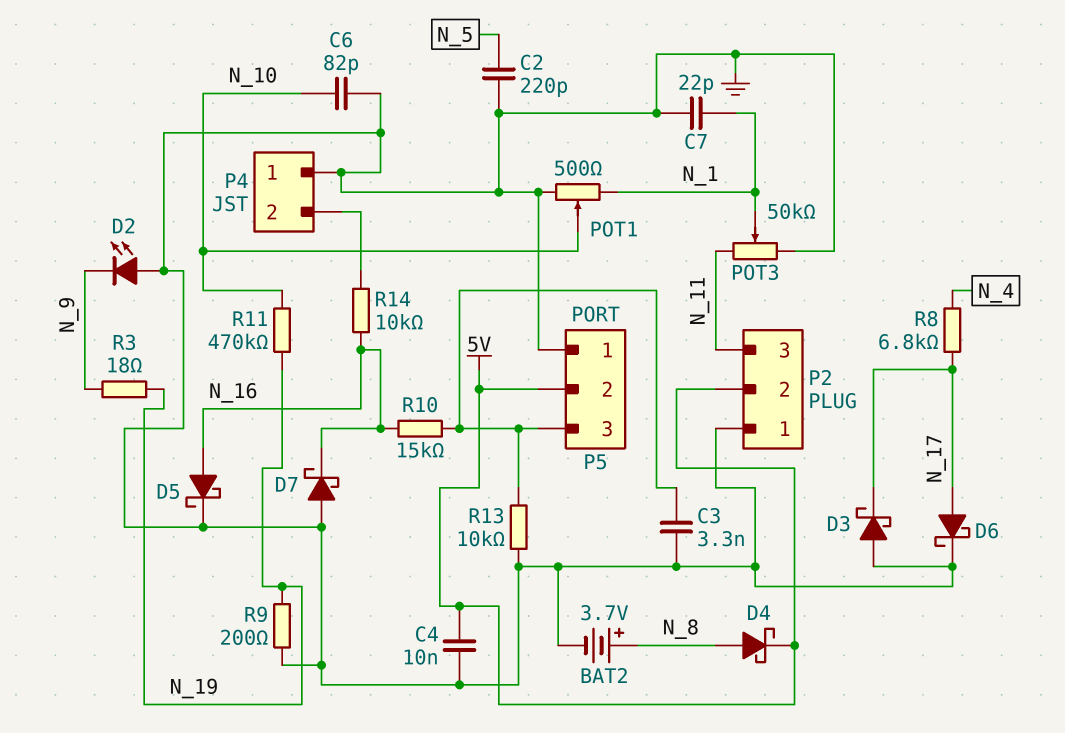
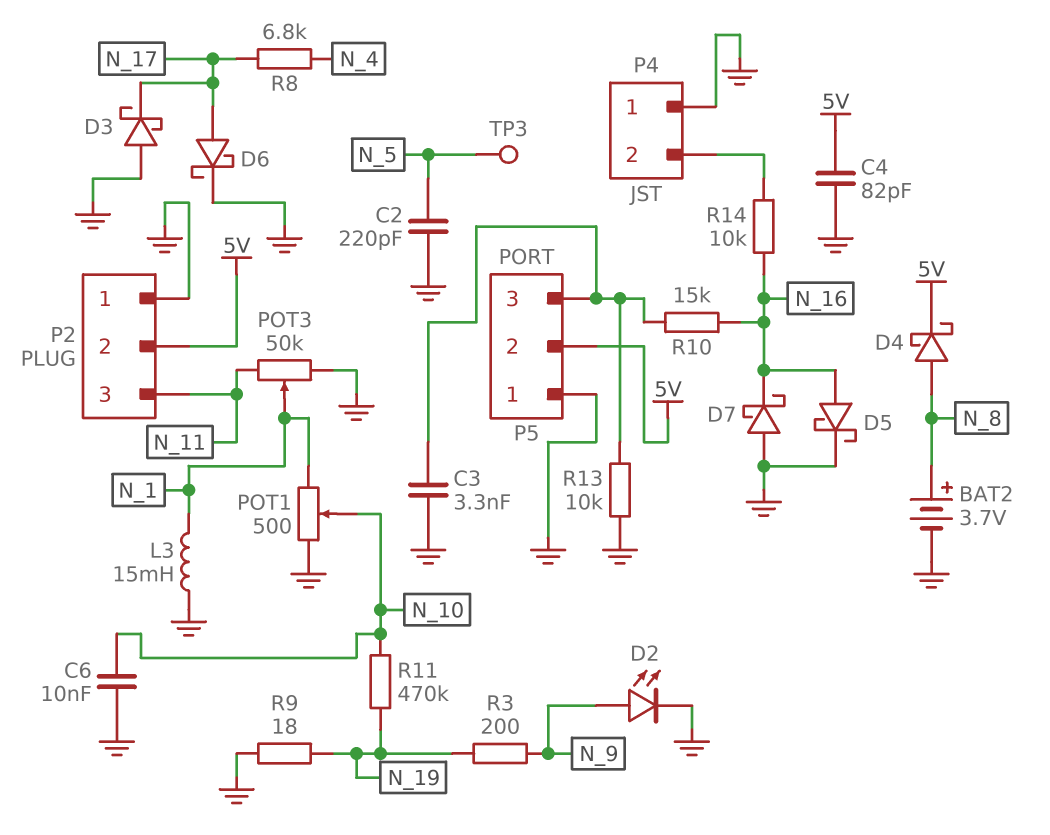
C4: 10nF (5V, GND) -> 82pF (5V, GND)
C6: 82pF (GND, N_10) -> 10nF (GND, N_10)
C7: 22pF (GND, N_1) -> none
D2: LED (A GND, K N_9) -> LED (A N_9, K GND)
L3: none -> 15mH (GND, N_1)
R3: 18 (N_9, N_19) -> 200 (N_9, N_19)
R9: 200 (GND, N_19) -> 18 (GND, N_19)
TP3: none -> test point (N_5)

